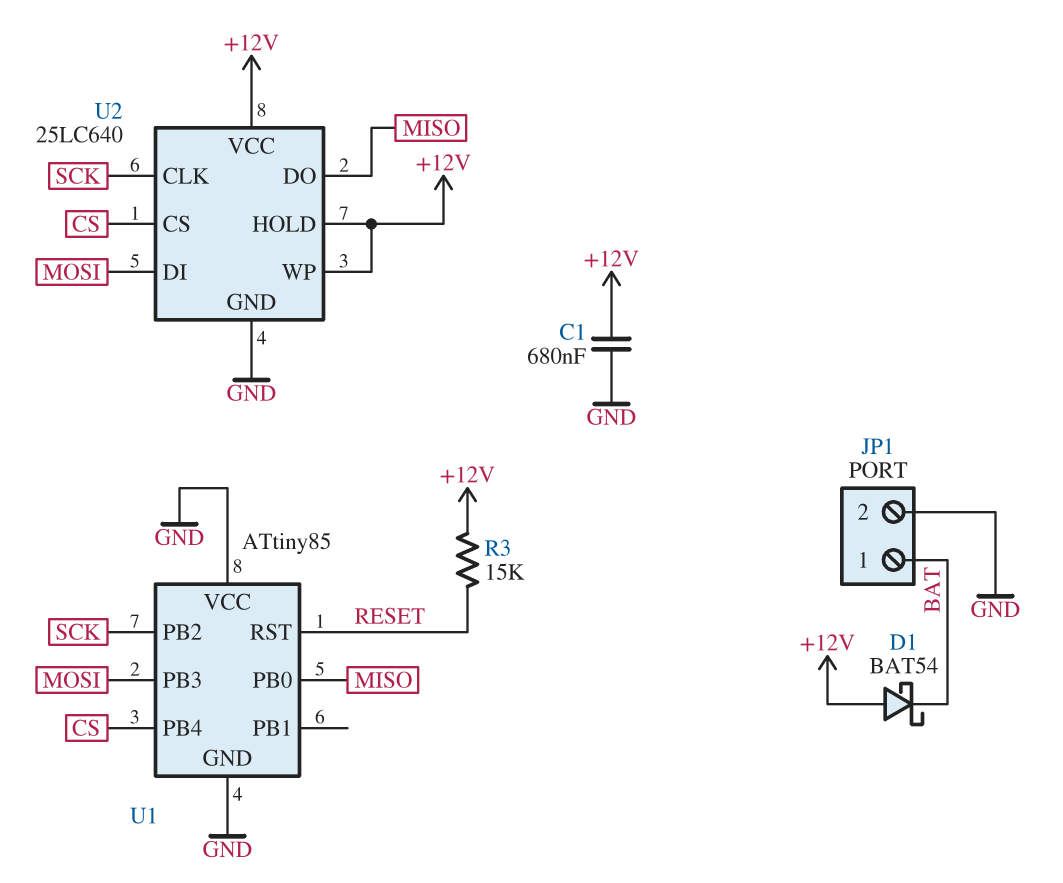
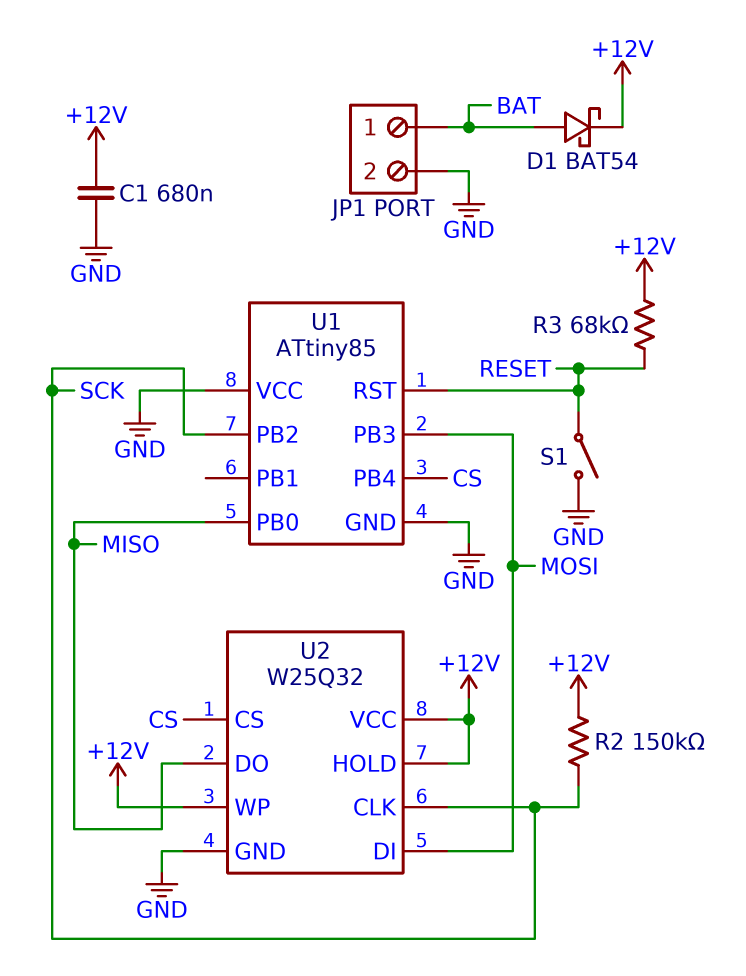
D1: schottky BAT54 (A +12V, K BAT) -> schottky BAT54 (A BAT, K +12V)
R2: none -> 150k (+12V, SCK)
R3: 15k (+12V, RESET) -> 68k (+12V, RESET)
S1: none -> switch (GND, RESET)
U2: 25LC640 -> W25Q32

